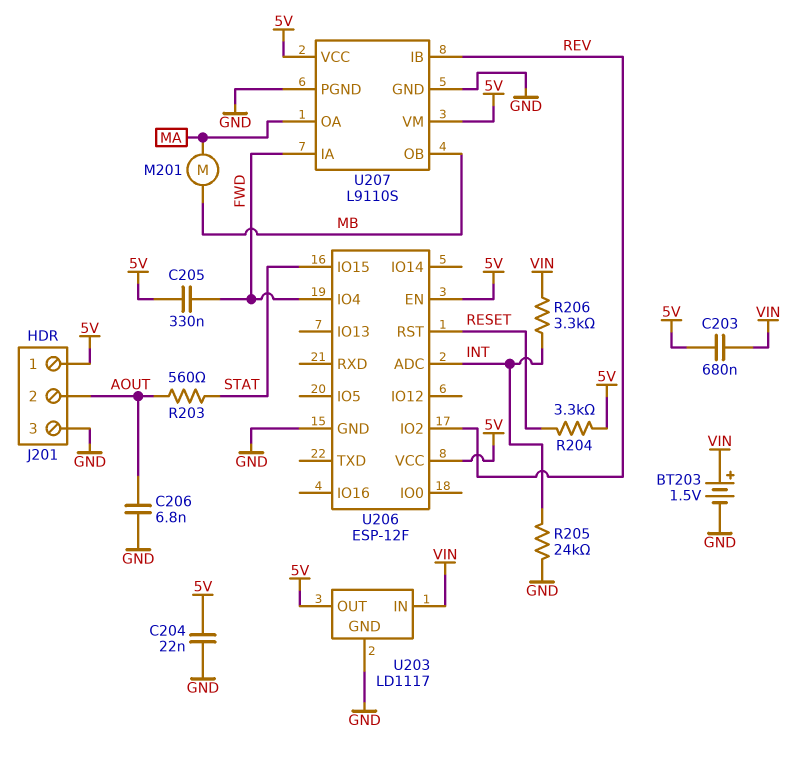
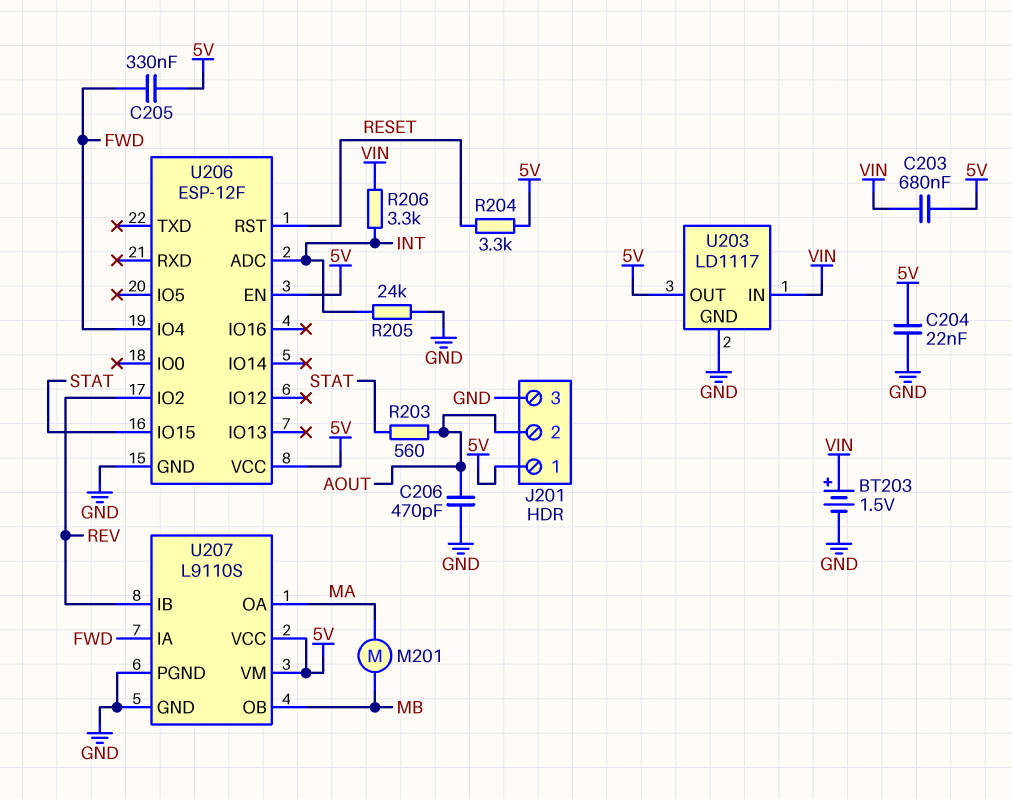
C206: 6.8nF (AOUT, GND) -> 470pF (AOUT, GND)

